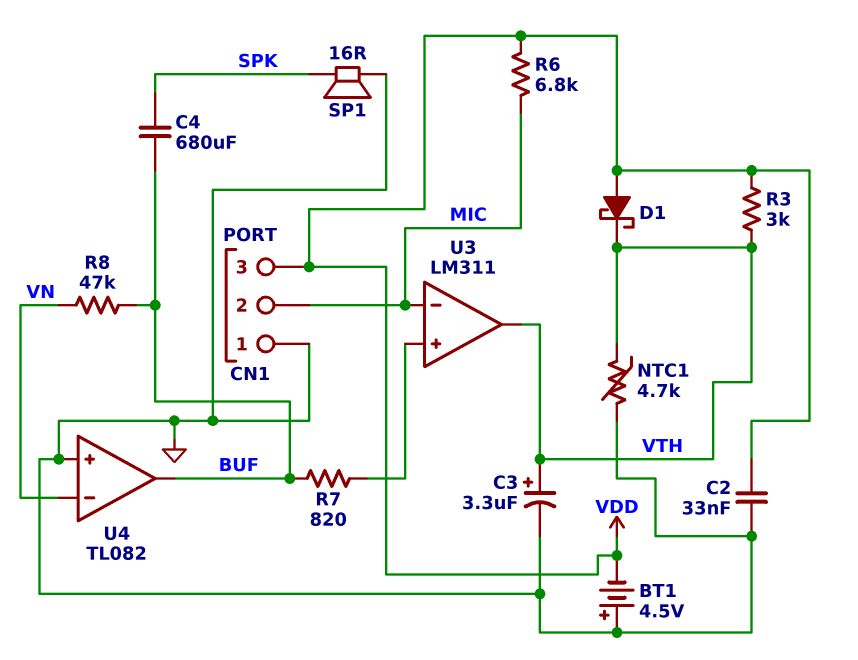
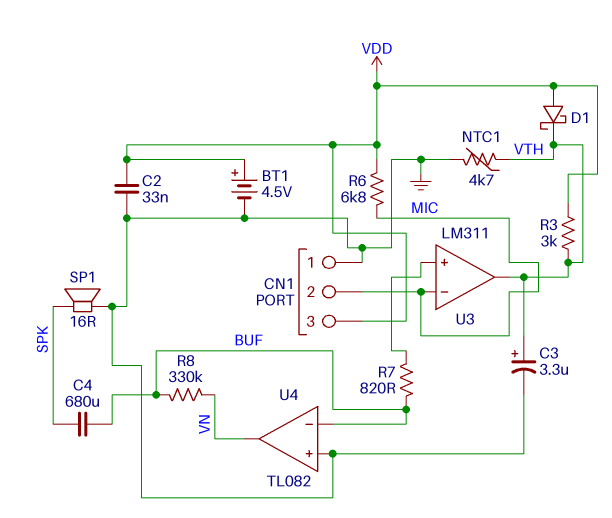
BT1: 4.5V (plus GND, minus VDD) -> 4.5V (plus VDD, minus GND)
R8: 47k (BUF, VN) -> 330k (BUF, VN)
U4 pin in-: VN -> BUF
U4 pin out: BUF -> VN

